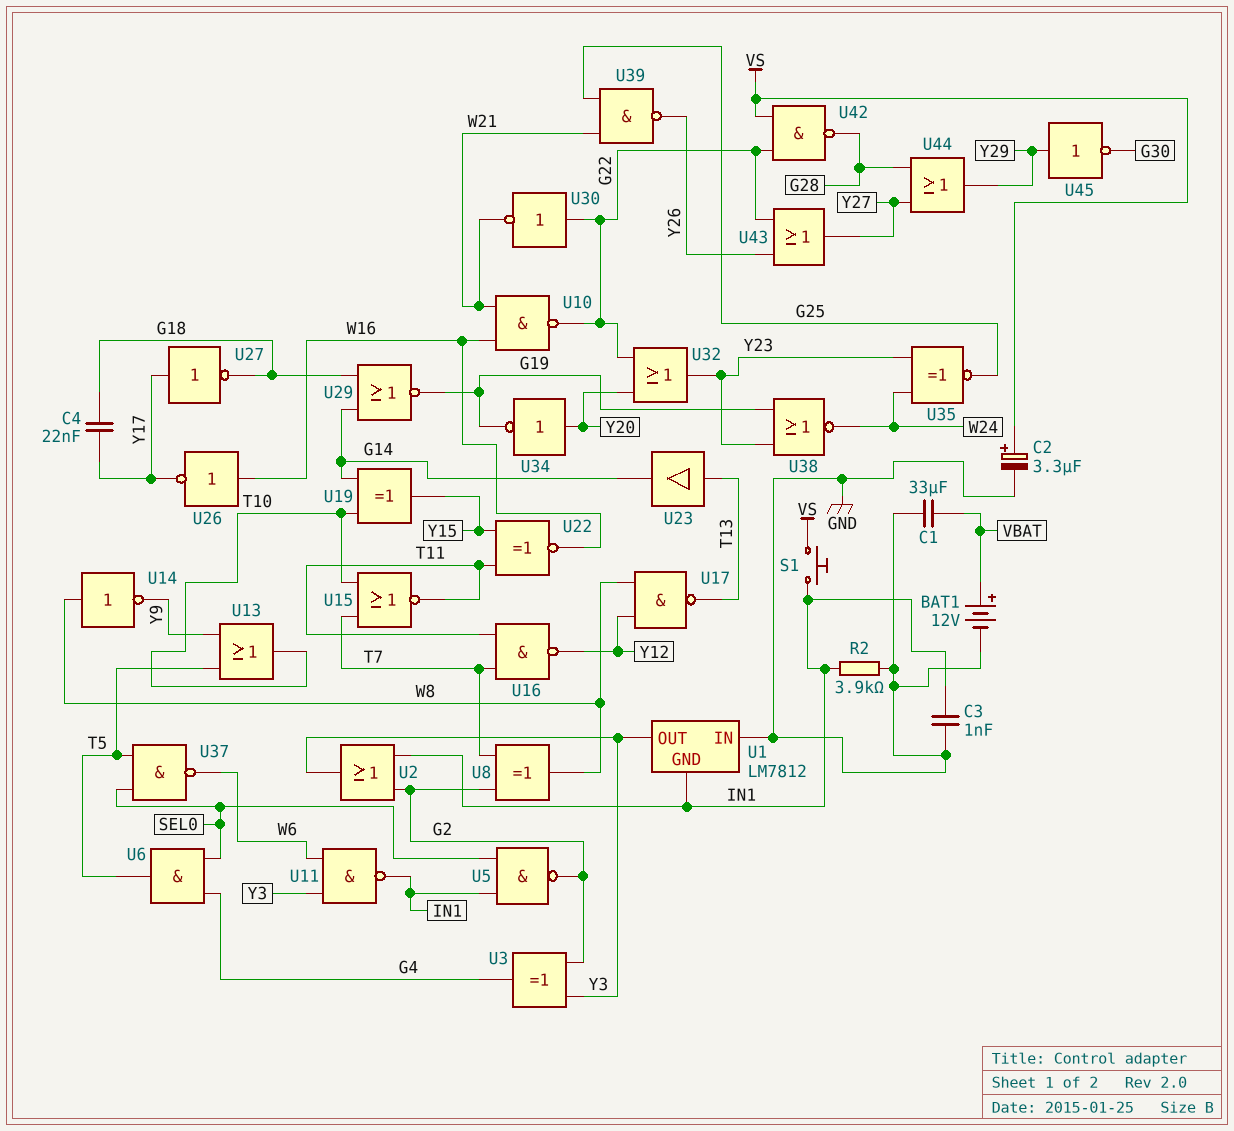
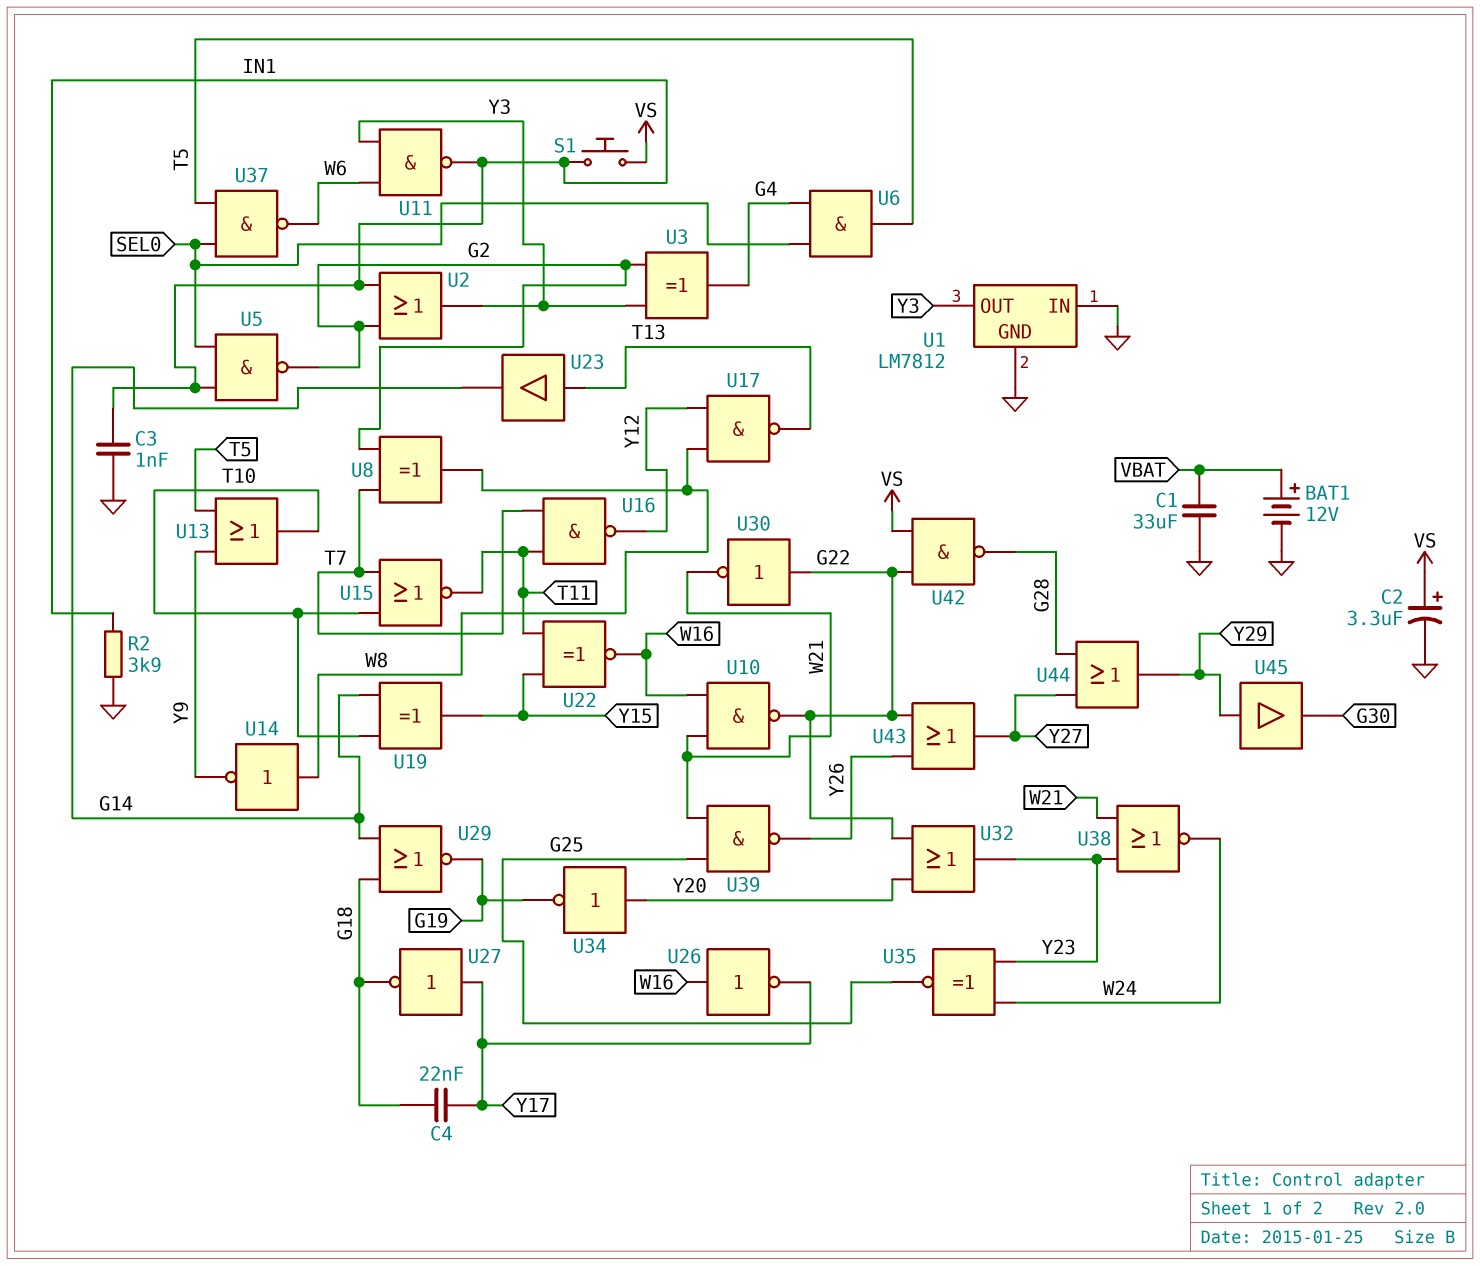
U1 pin GND: IN1 -> GND
U38: NOR (in G19, in Y23, out W24) -> NOR (in W21, in Y23, out W24)
U45: NOT (in Y29, out G30) -> buffer (in Y29, out G30)

